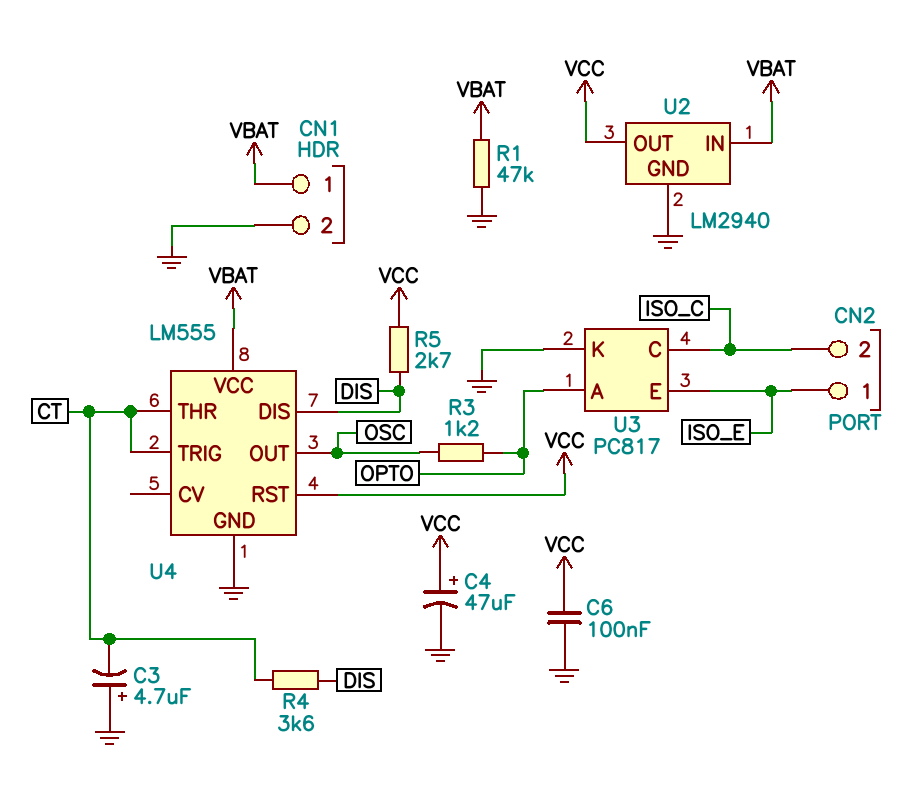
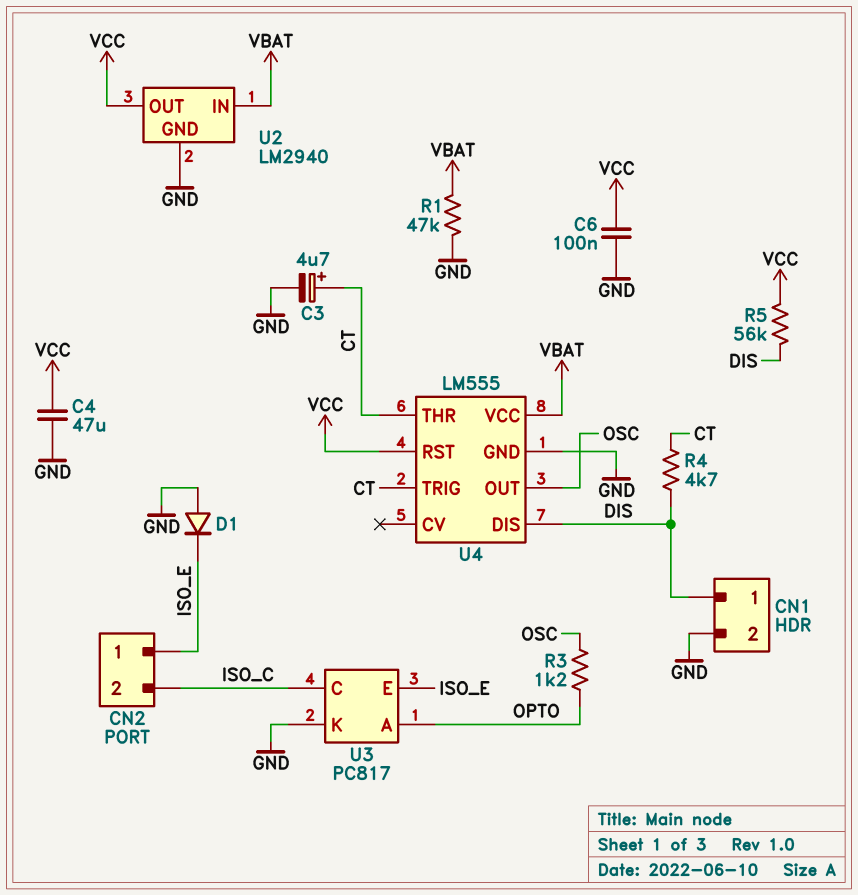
C3: 4.7uF (plus GND, minus CT) -> 4.7uF (plus CT, minus GND)
C4: 47uF (plus VCC, minus GND) -> 47uF (GND, VCC)
CN1 pin 1: VBAT -> DIS
D1: none -> diode (A GND, K ISO_E)
R4: 3.6k (CT, DIS) -> 4.7k (CT, DIS)
R5: 2.7k (DIS, VCC) -> 56k (DIS, VCC)

